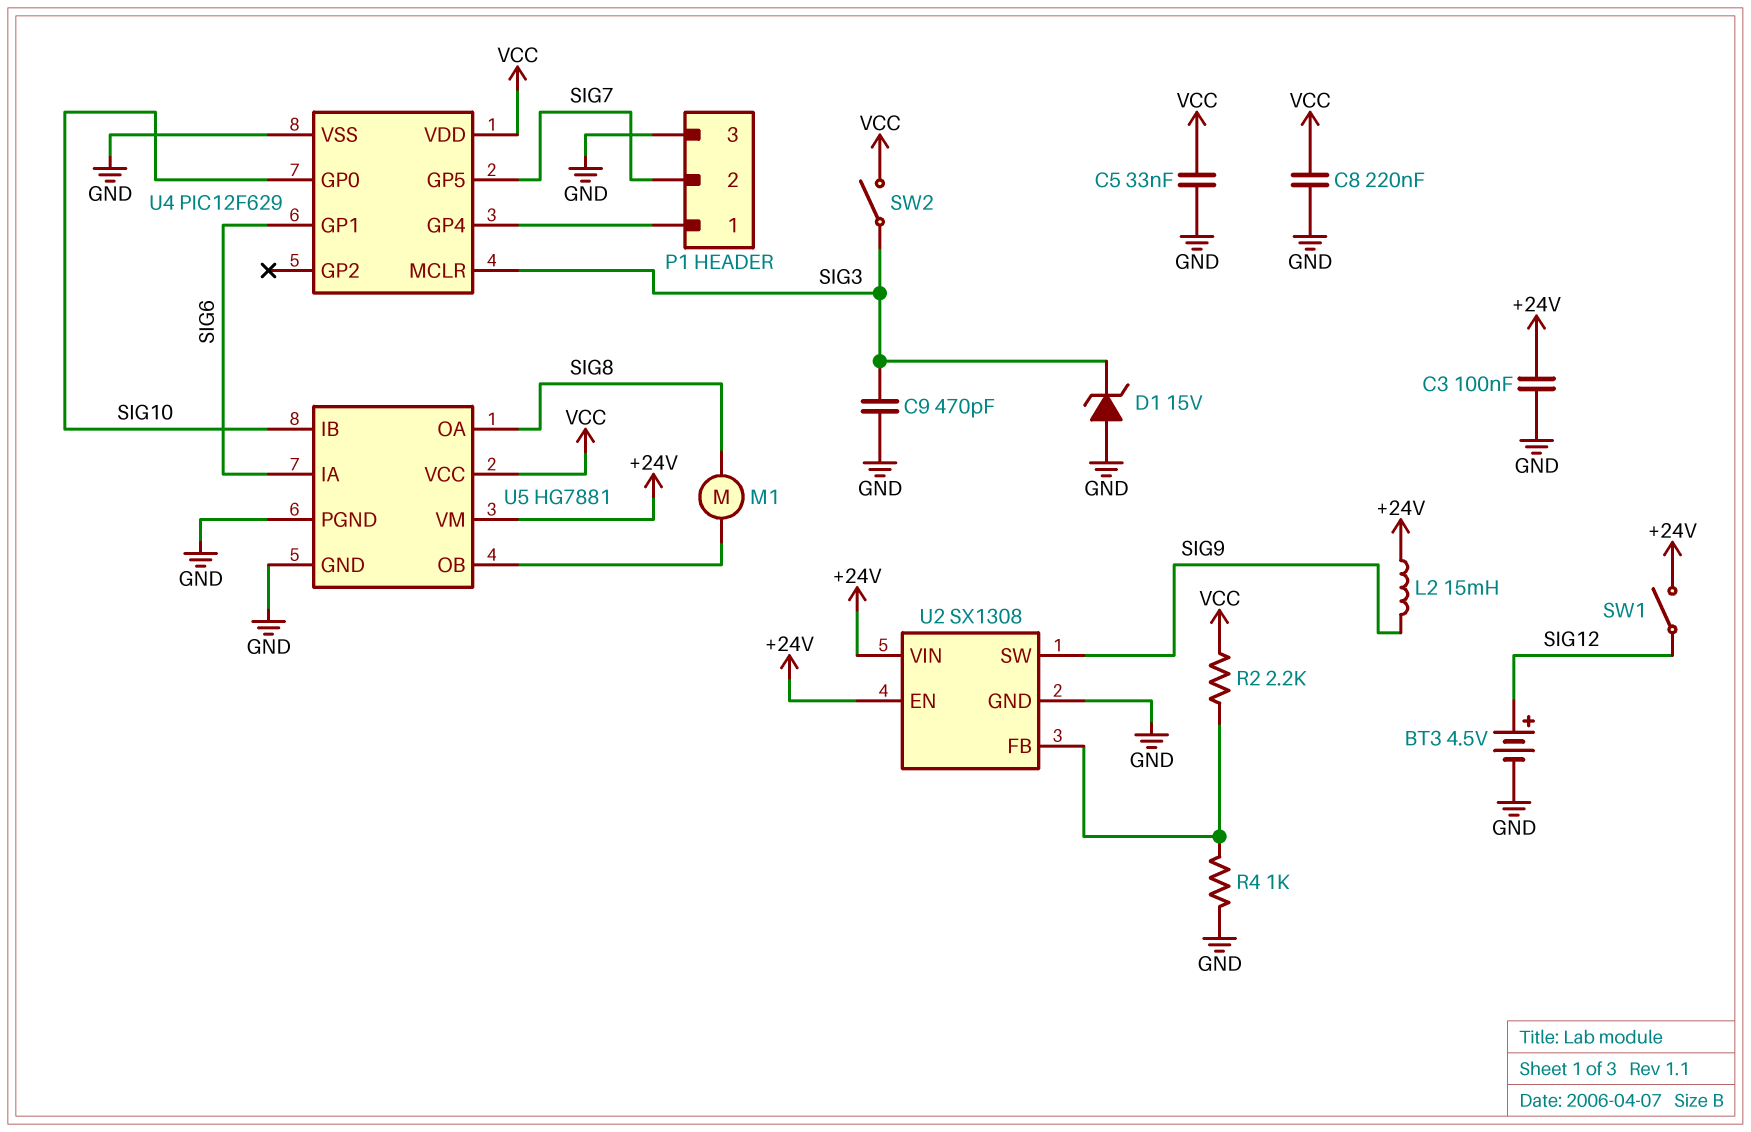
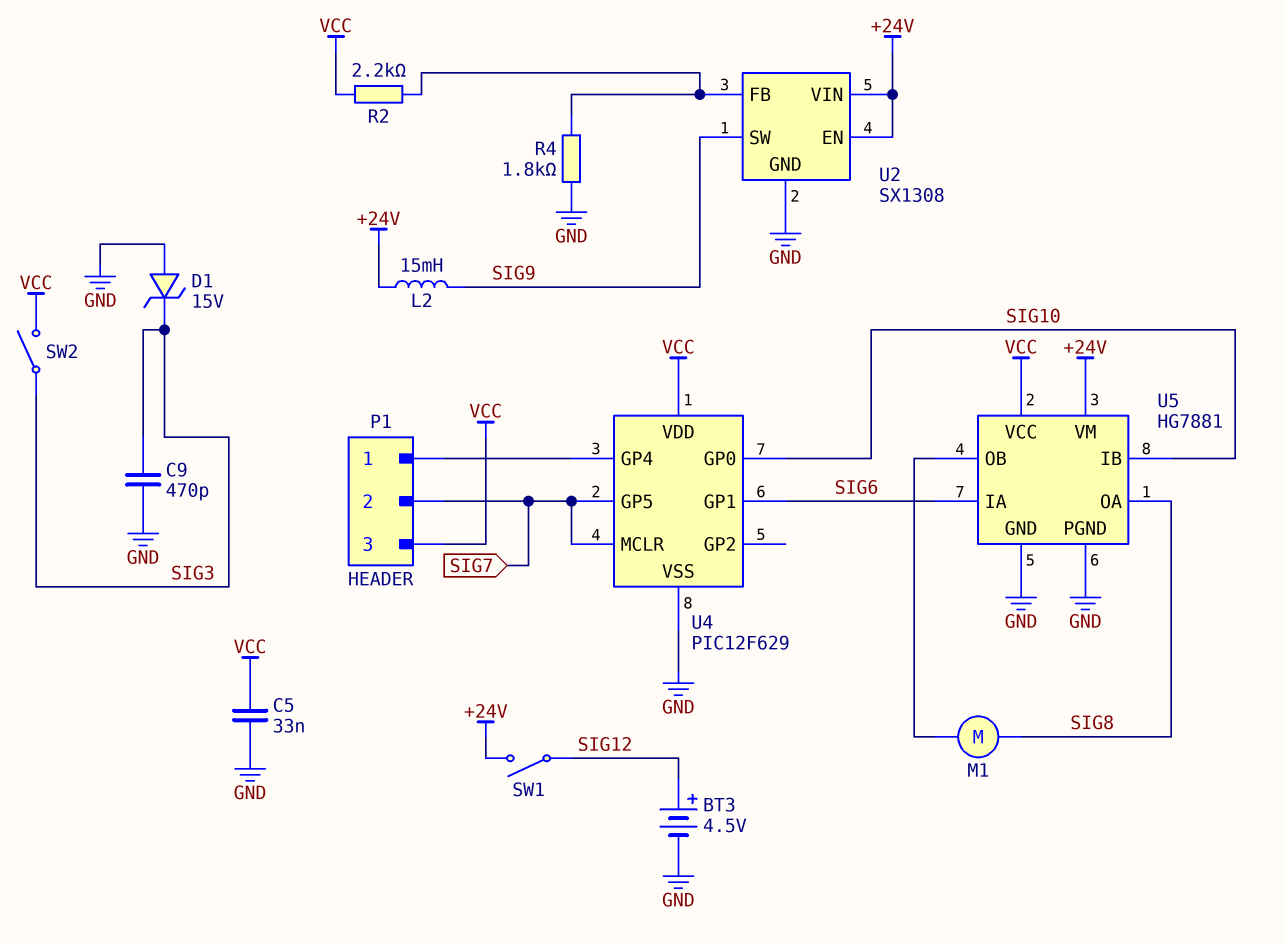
C3: 100nF (+24V, GND) -> none
C8: 220nF (GND, VCC) -> none
P1 pin 3: GND -> VCC
R4: 1k (GND, U2/FB) -> 1.8k (GND, U2/FB)
U4 pin MCLR: SIG3 -> SIG7

